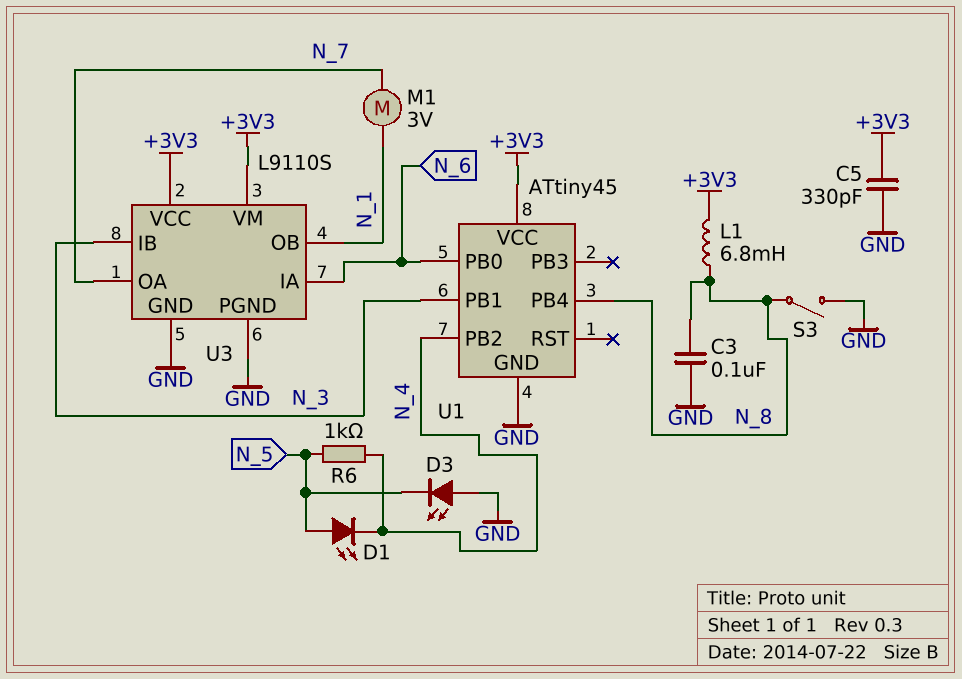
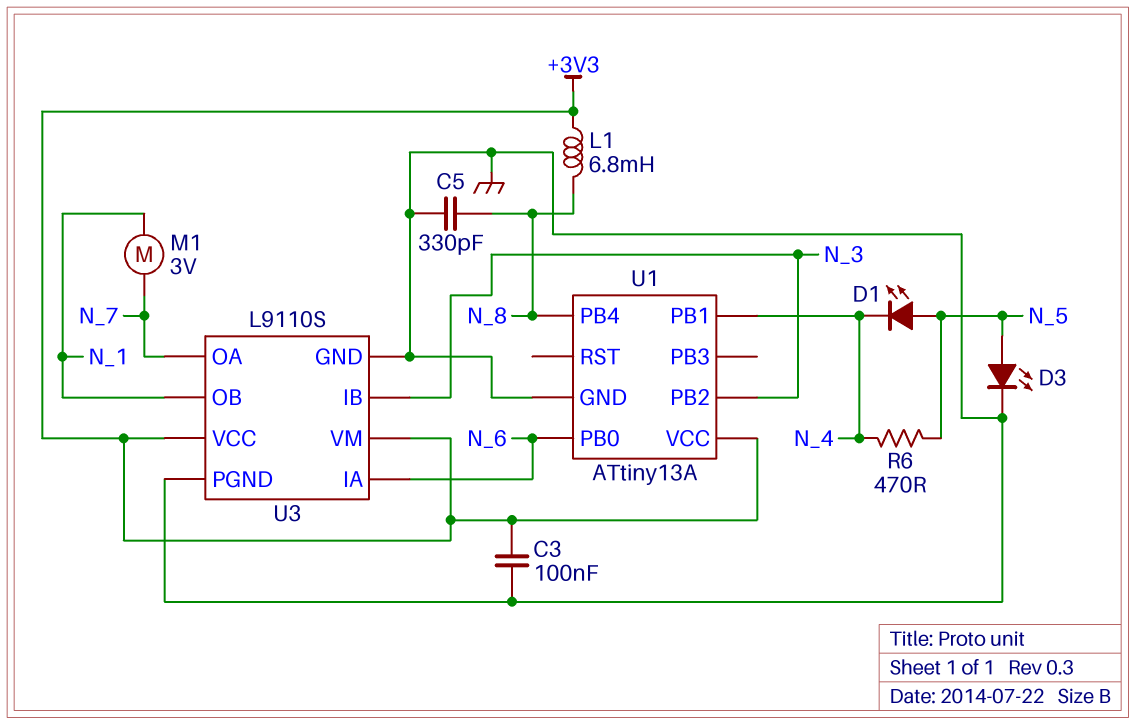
C3: 100nF (GND, N_8) -> 100nF (+3V3, GND)
C5: 330pF (+3V3, GND) -> 330pF (GND, N_8)
D3: LED (A GND, K N_5) -> LED (A N_5, K GND)
R6: 1k (N_4, N_5) -> 470 (N_4, N_5)
S3: switch (GND, N_8) -> none
U1: ATtiny45 -> ATtiny13A
U1 pin PB1: N_3 -> N_4
U1 pin PB2: N_4 -> N_3

